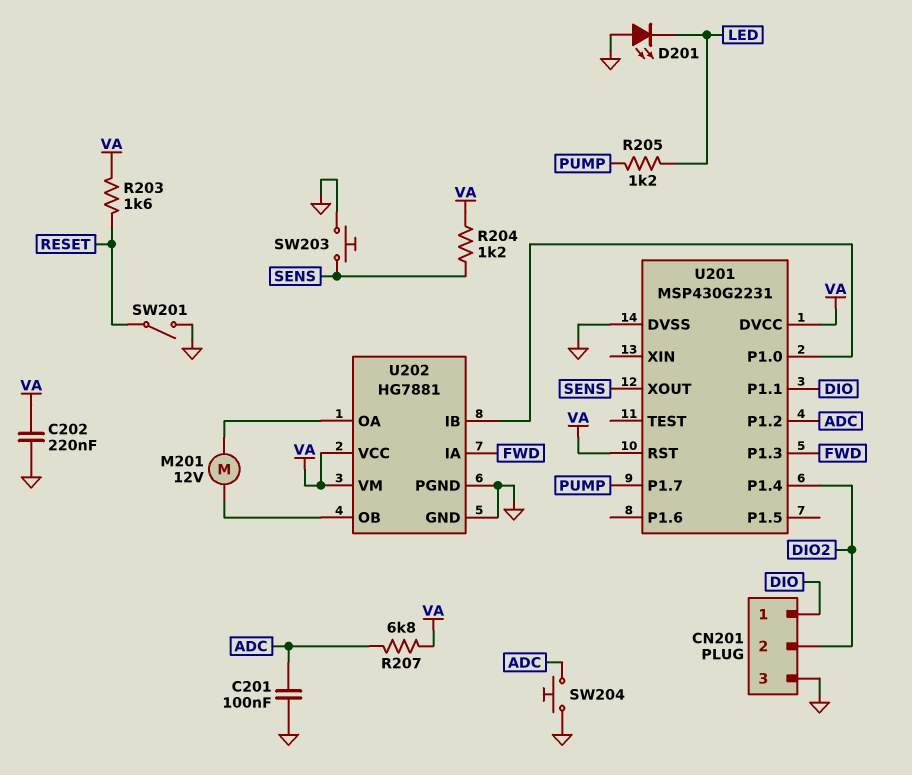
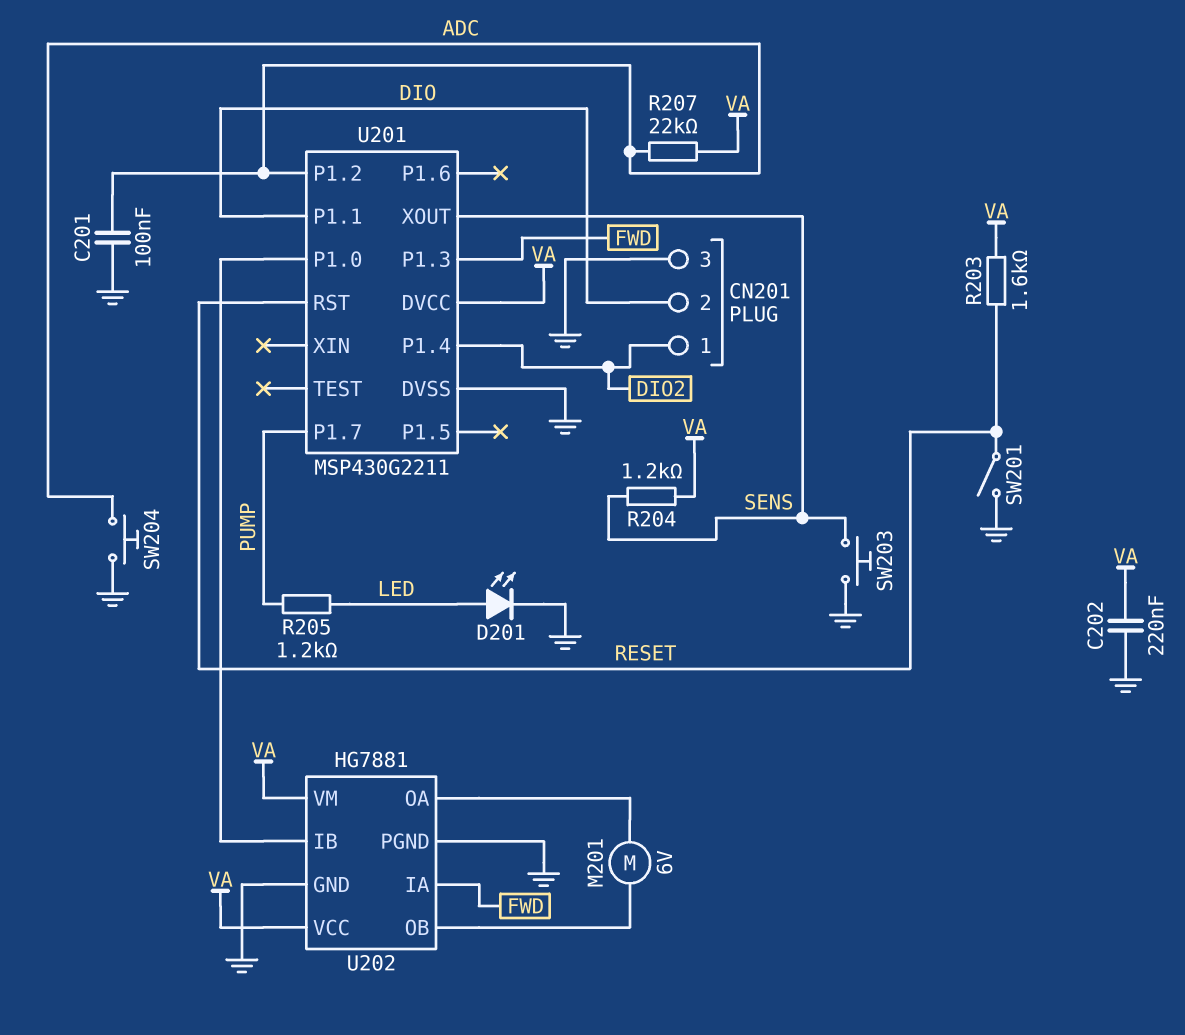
CN201 pin 1: DIO -> DIO2
CN201 pin 2: DIO2 -> DIO
D201: LED (A GND, K LED) -> LED (A LED, K GND)
M201: motor 12V (U202/OA, U202/OB) -> motor 6V (U202/OA, U202/OB)
R207: 6.8k (ADC, VA) -> 22k (ADC, VA)
U201: MSP430G2231 -> MSP430G2211
U201 pin RST: VA -> RESET

